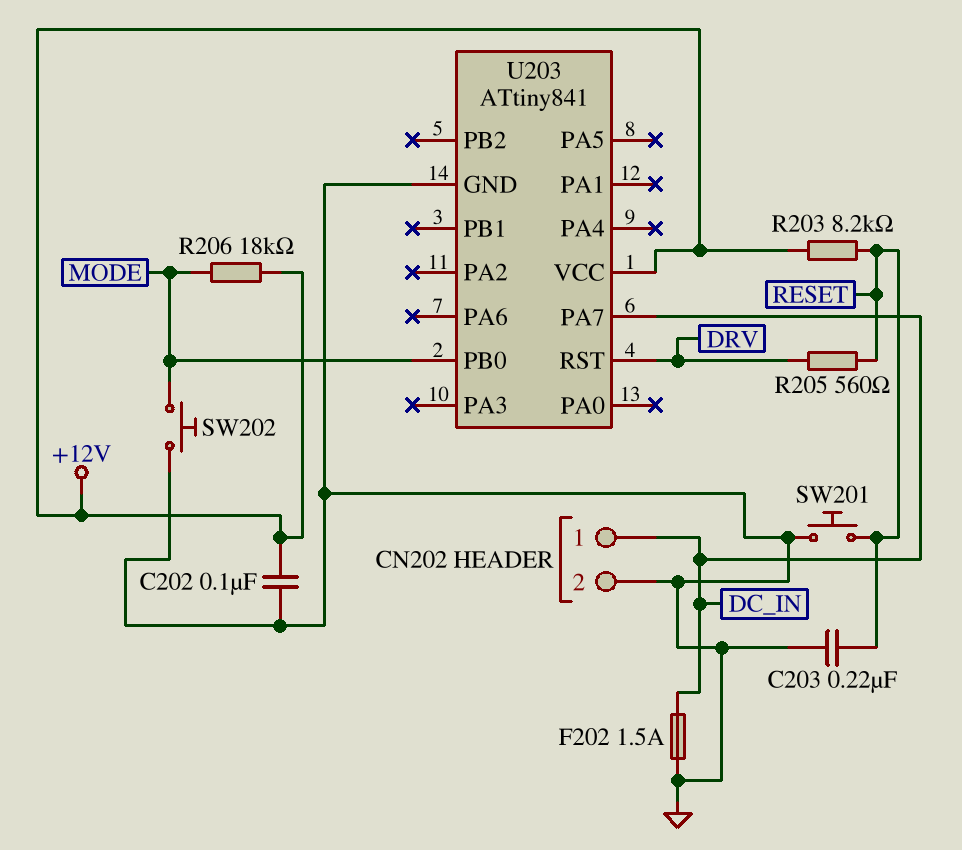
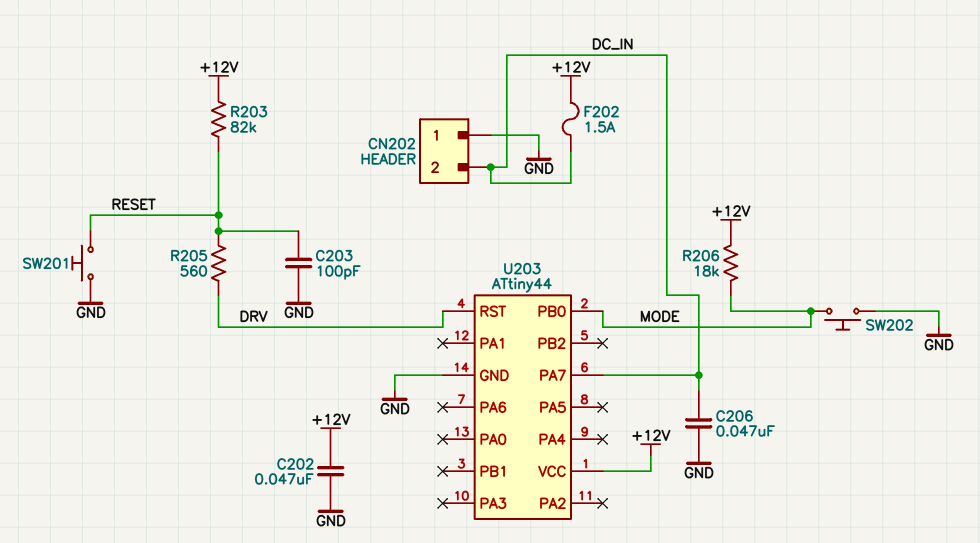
C202: 100nF (+12V, GND) -> 47nF (+12V, GND)
C203: 220nF (GND, RESET) -> 100pF (GND, RESET)
C206: none -> 47nF (DC_IN, GND)
CN202 pin 1: DC_IN -> GND
CN202 pin 2: GND -> DC_IN
F202: 1.5A (DC_IN, GND) -> 1.5A (+12V, DC_IN)
R203: 8.2k (+12V, RESET) -> 82k (+12V, RESET)
U203: ATtiny841 -> ATtiny44

